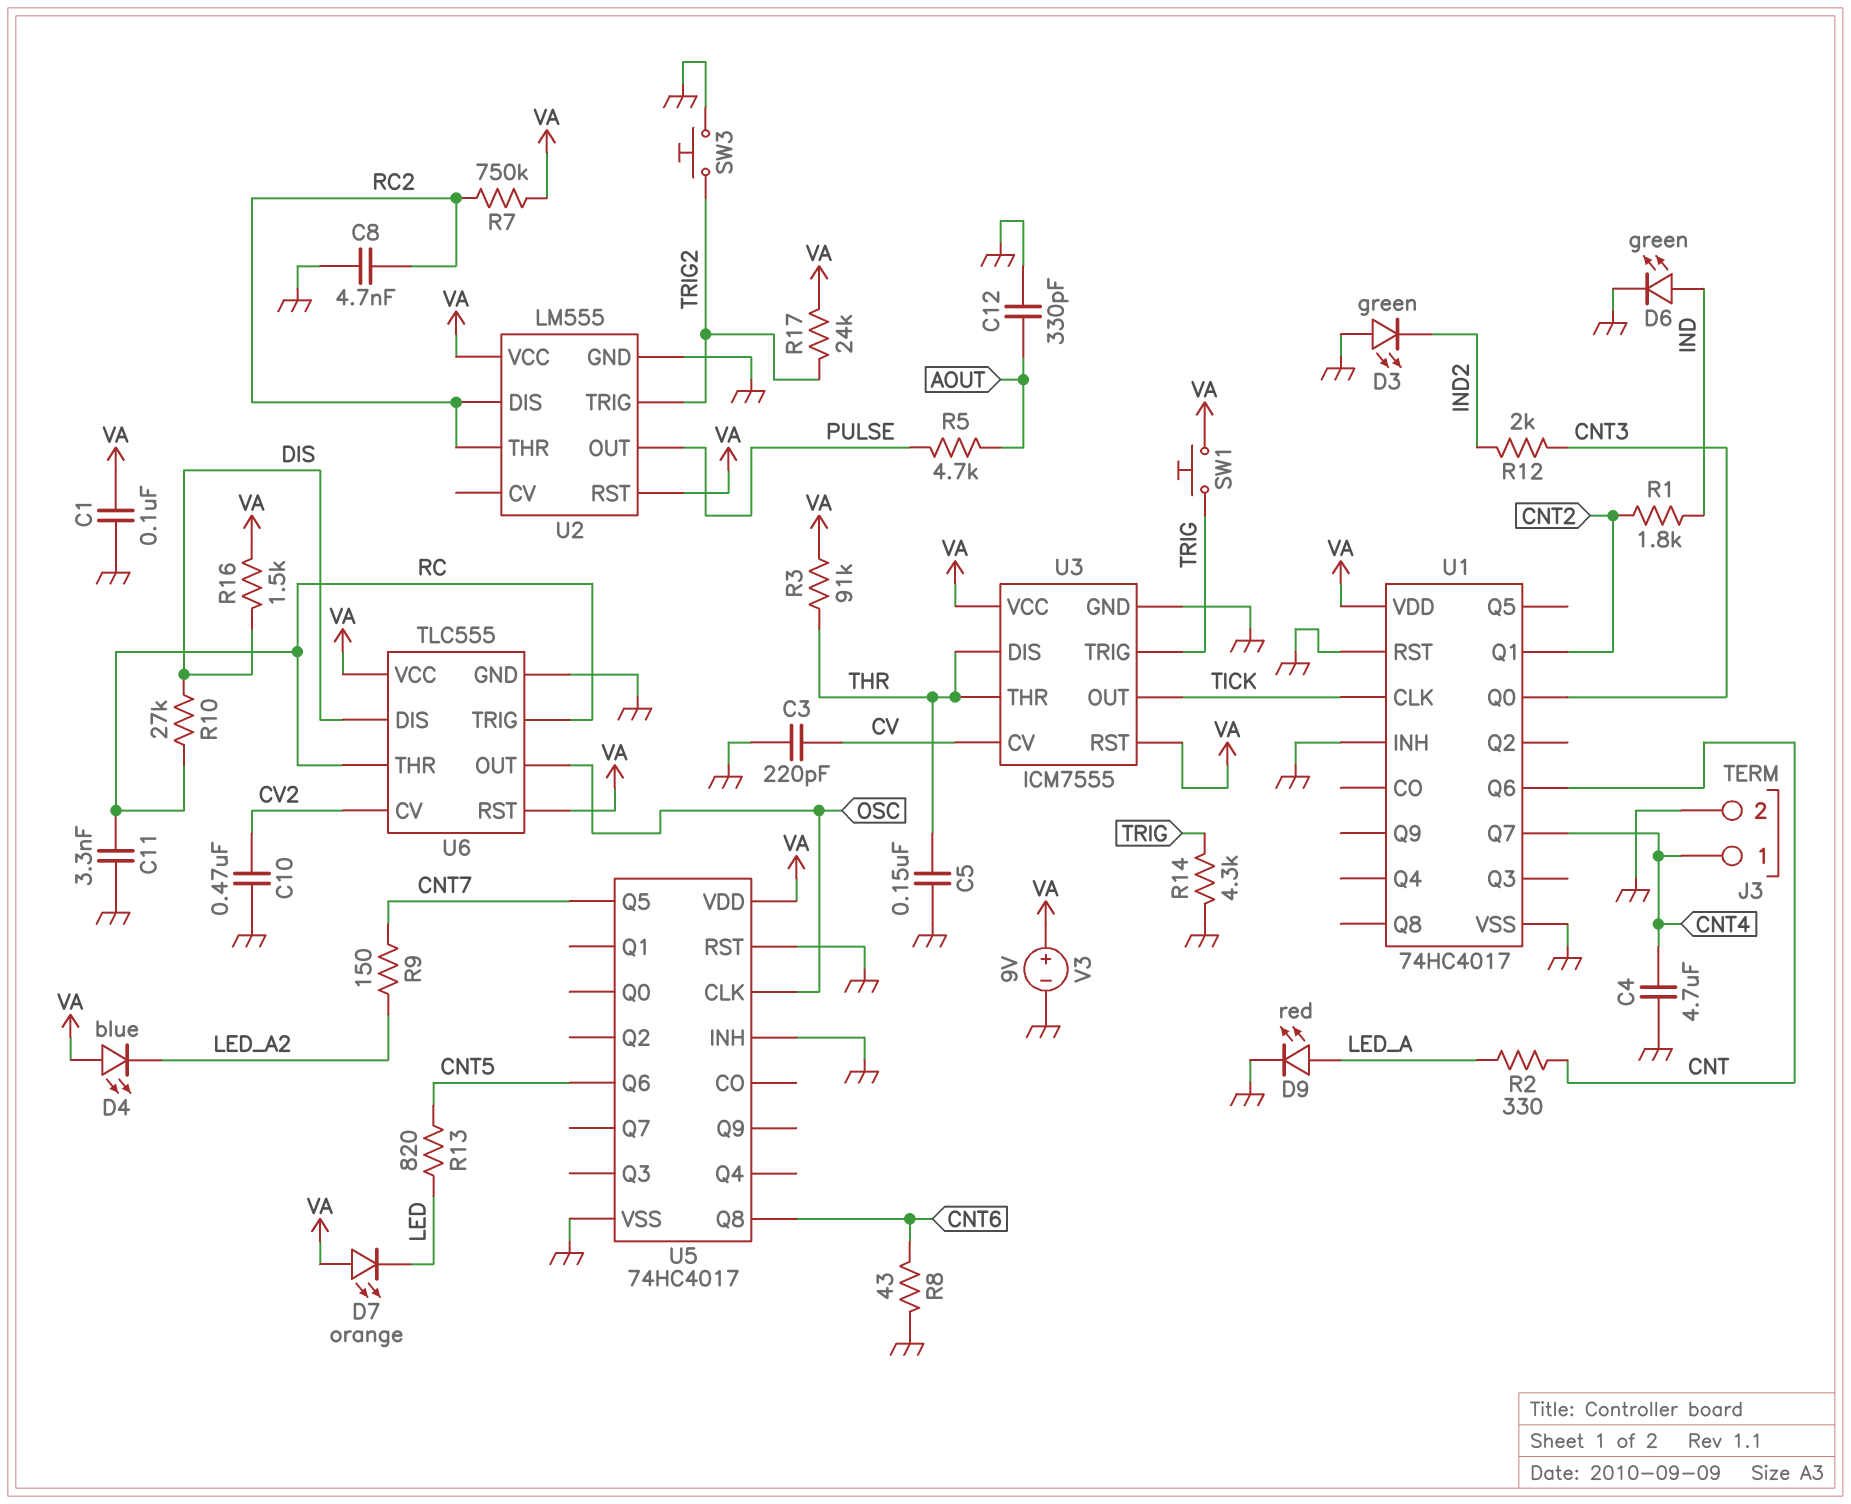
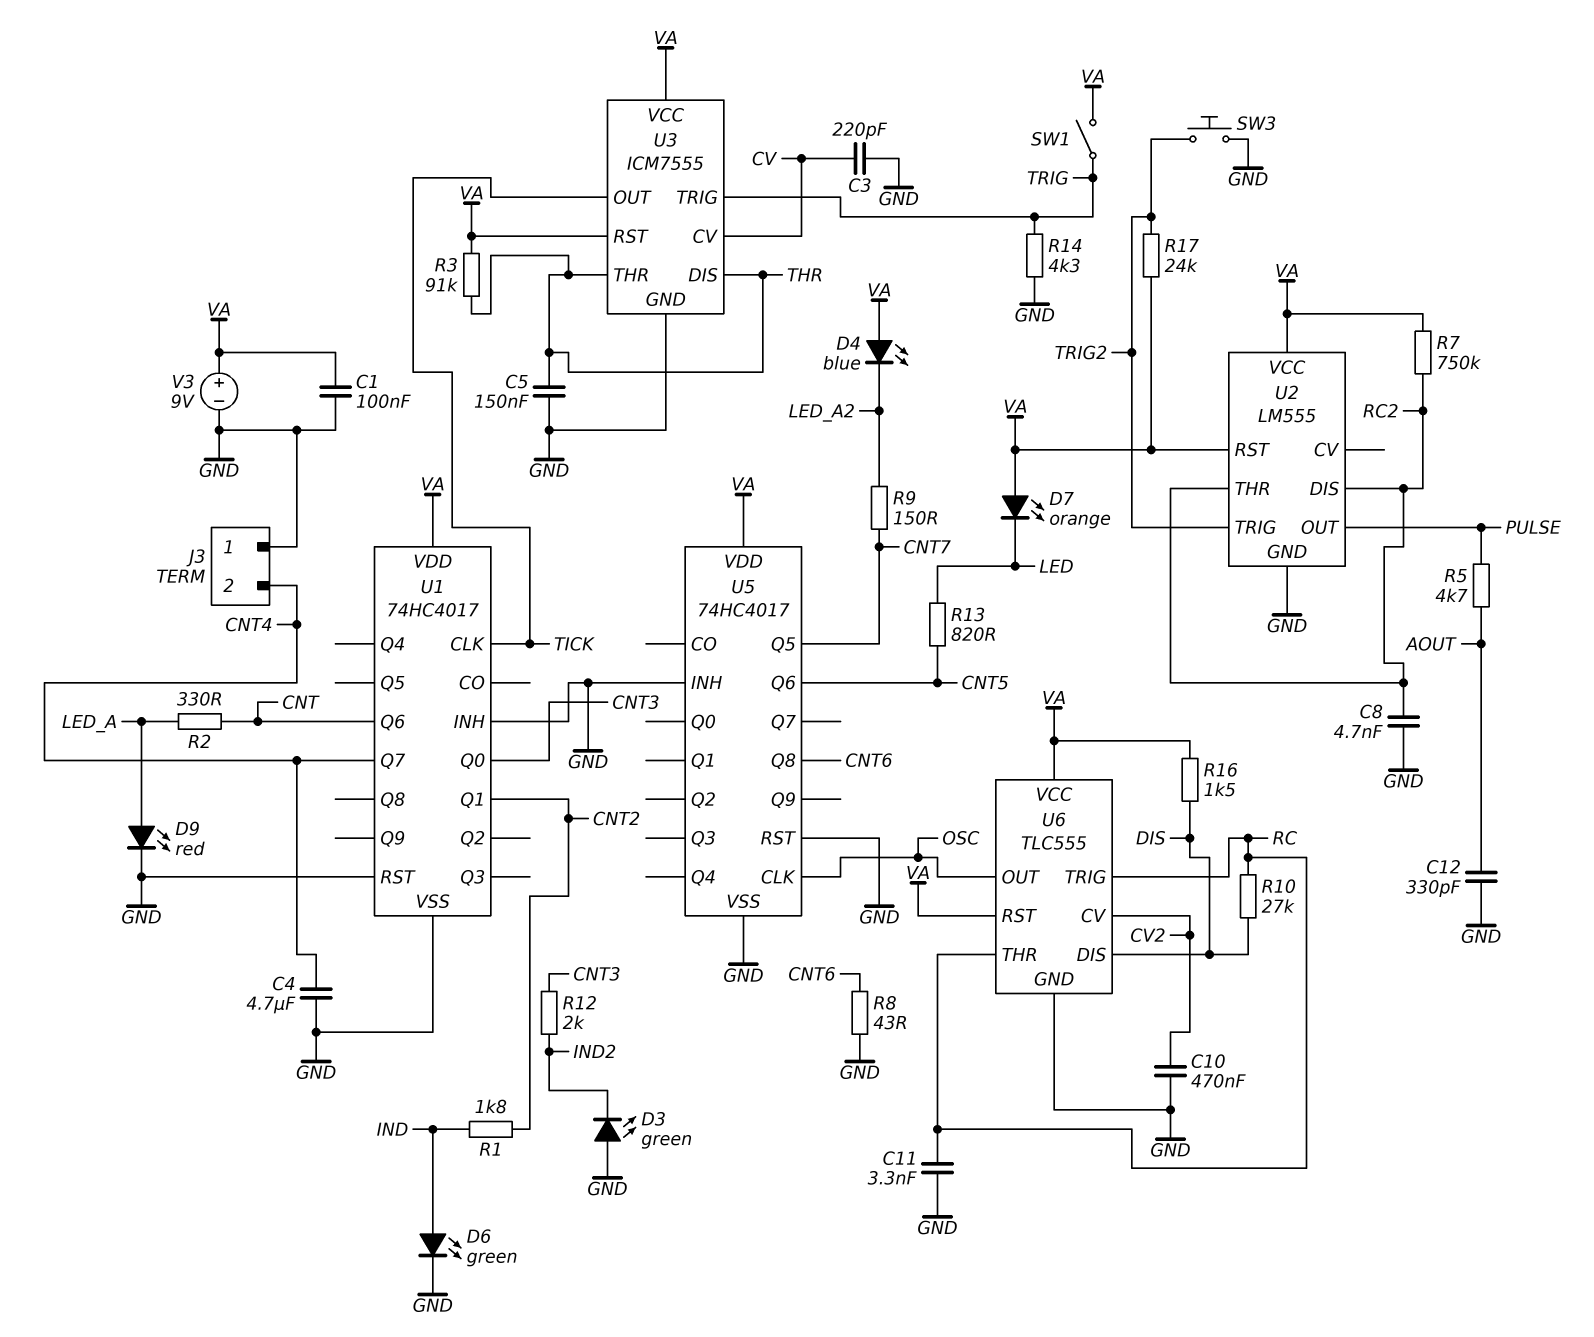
J3 pin 1: CNT4 -> GND
J3 pin 2: GND -> CNT4
SW1: button (TRIG, VA) -> switch (TRIG, VA)

